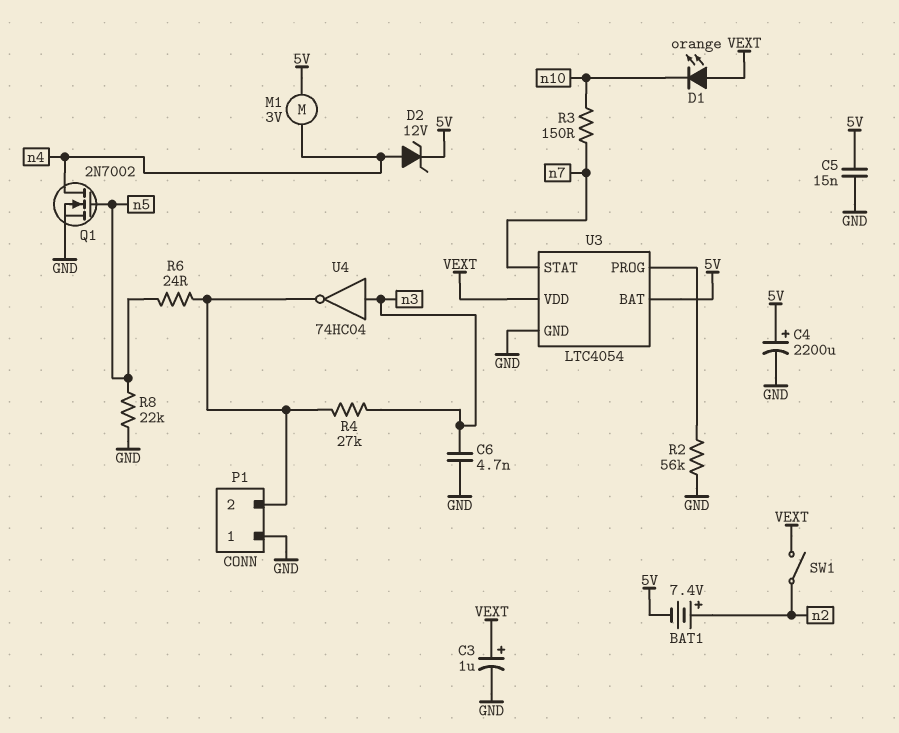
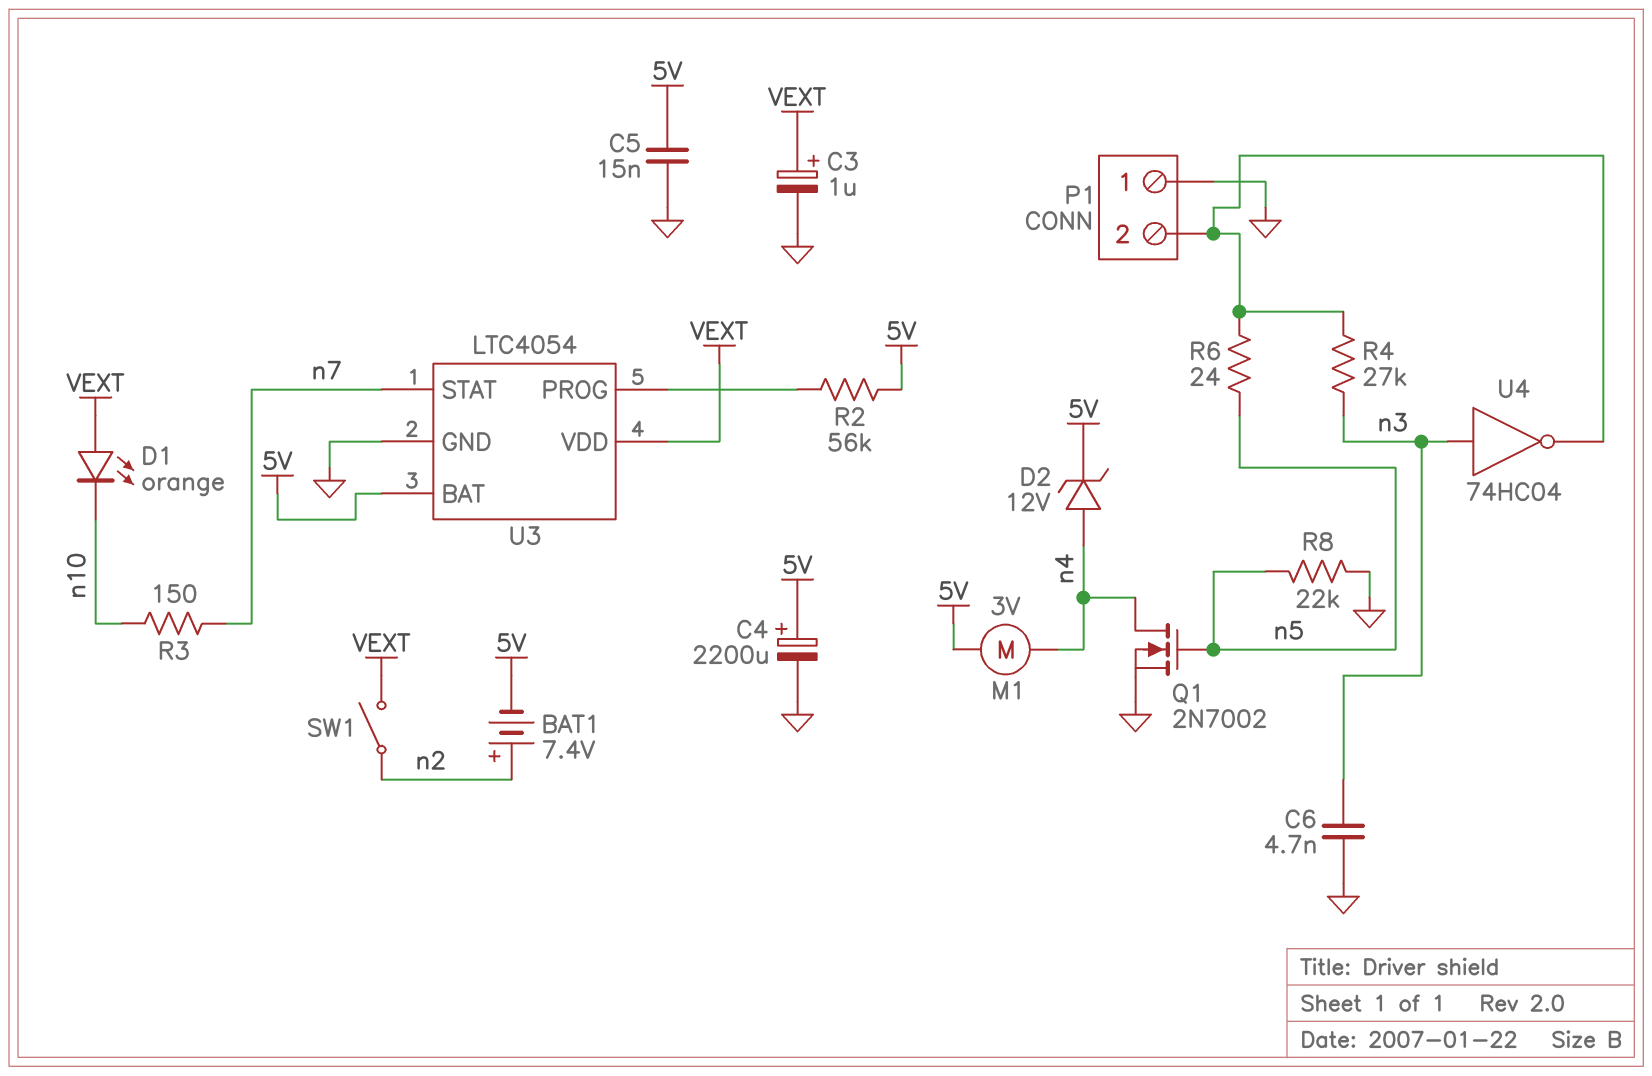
R2: 56k (GND, U3/PROG) -> 56k (5V, U3/PROG)

